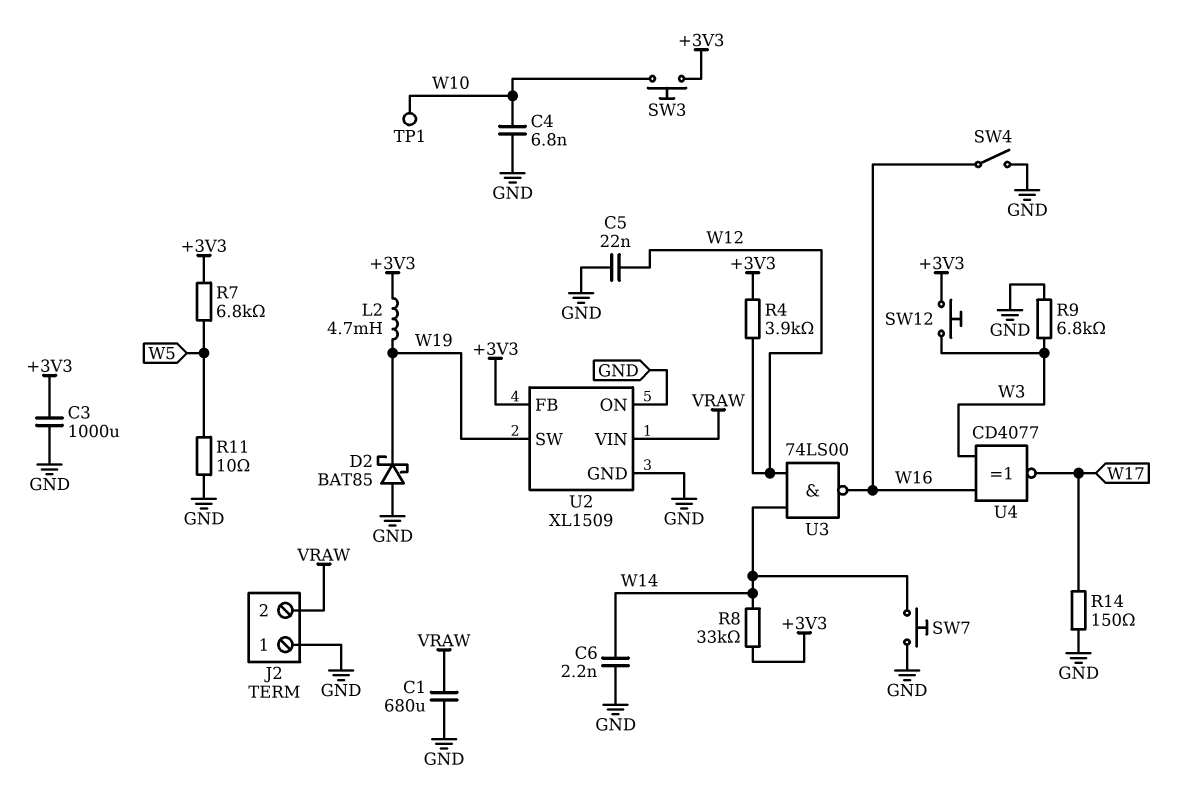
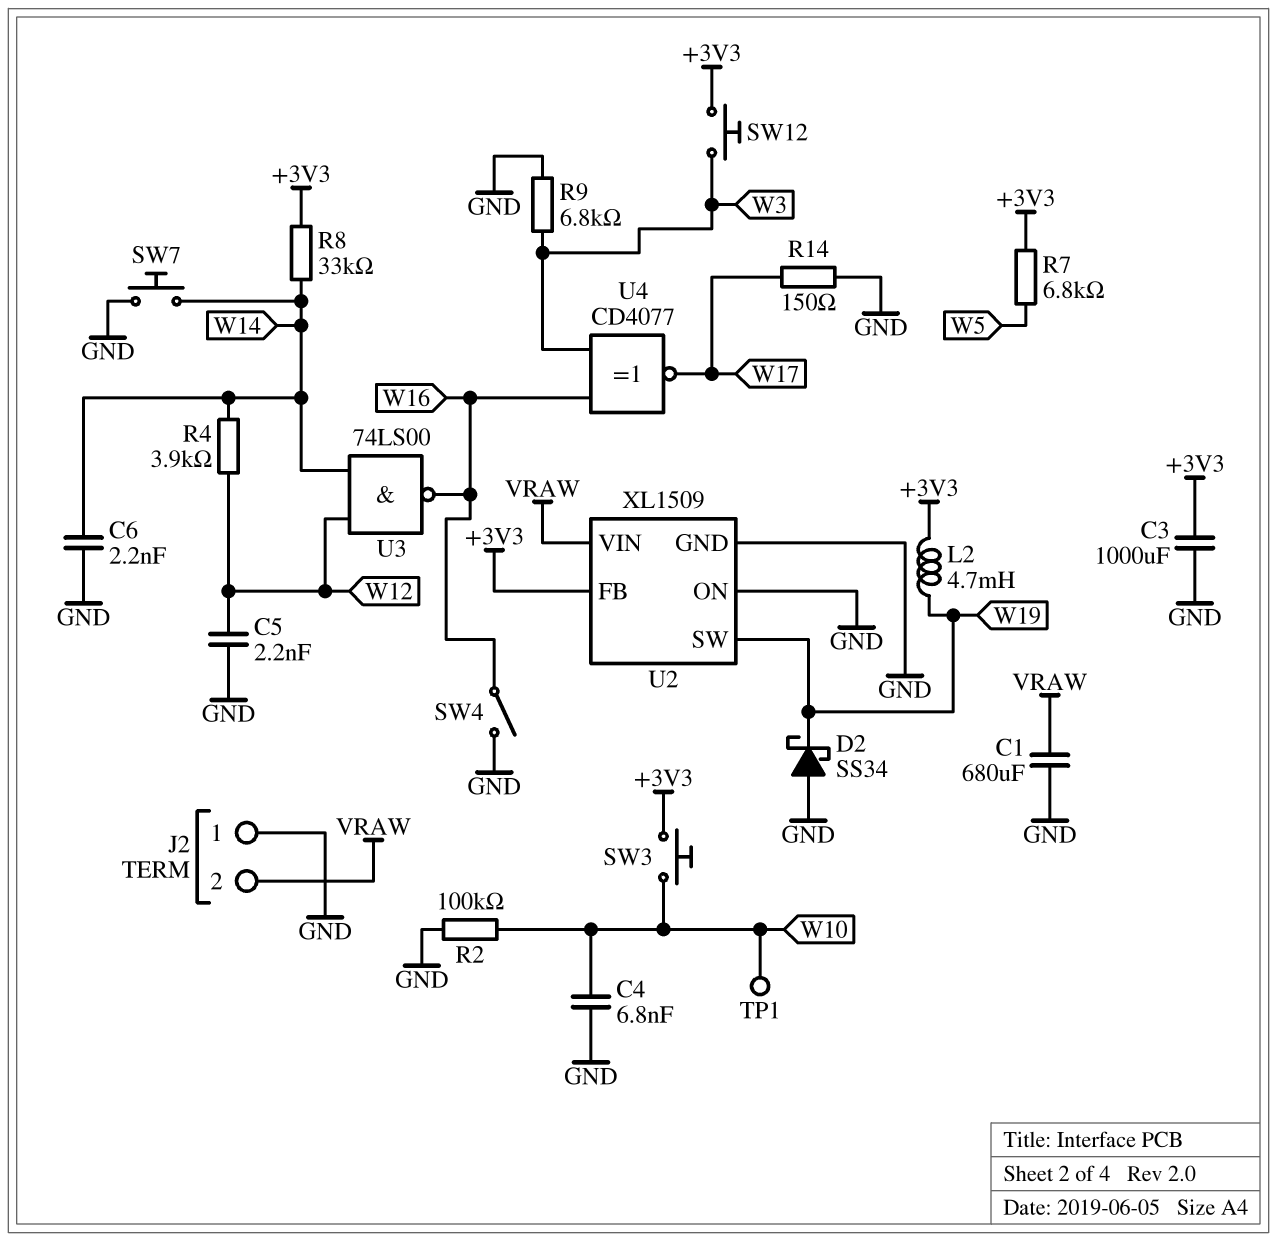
C5: 22nF (GND, W12) -> 2.2nF (GND, W12)
D2: schottky BAT85 (A GND, K W19) -> schottky SS34 (A GND, K W19)
R2: none -> 100k (GND, W10)
R4: 3.9k (+3V3, W12) -> 3.9k (W12, W14)
R11: 10 (GND, W5) -> none

